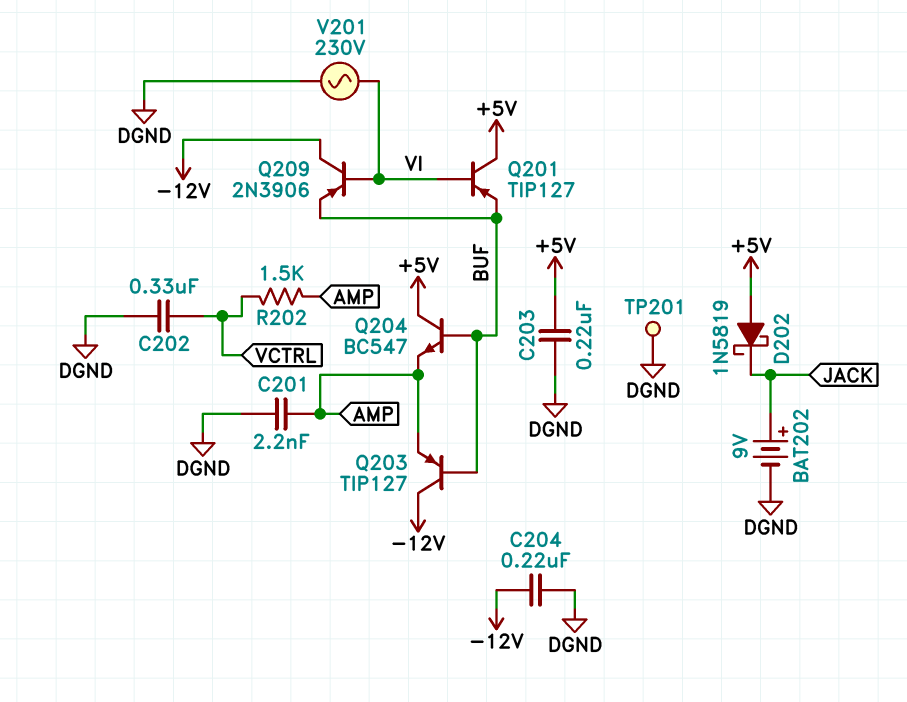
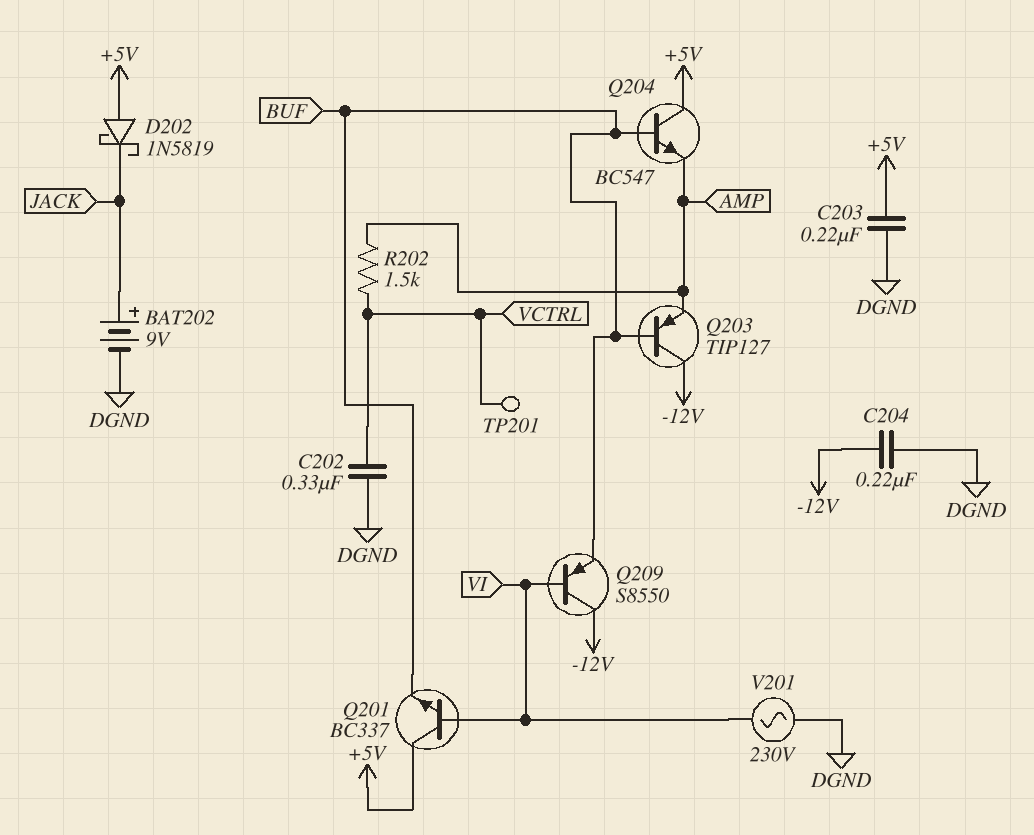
C201: 2.2nF (AMP, DGND) -> none
Q201: PNP TIP127 (B VI, C +5V, E BUF) -> NPN BC337 (B VI, C +5V, E BUF)
Q209: PNP 2N3906 (B VI, C -12V, E BUF) -> PNP S8550 (B VI, C -12V, E BUF)
TP201: test point (DGND) -> test point (VCTRL)

